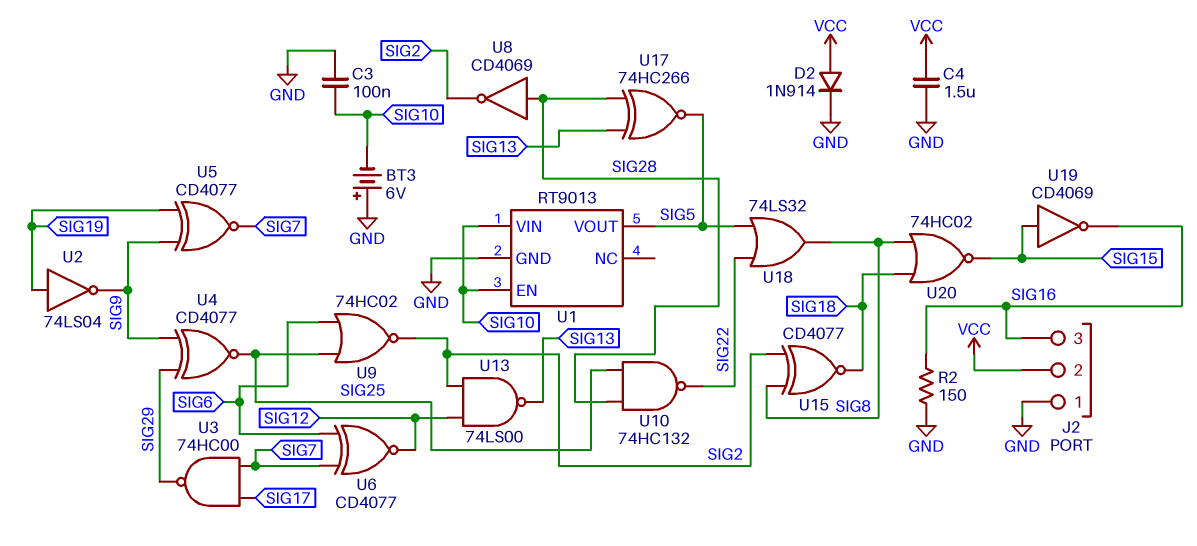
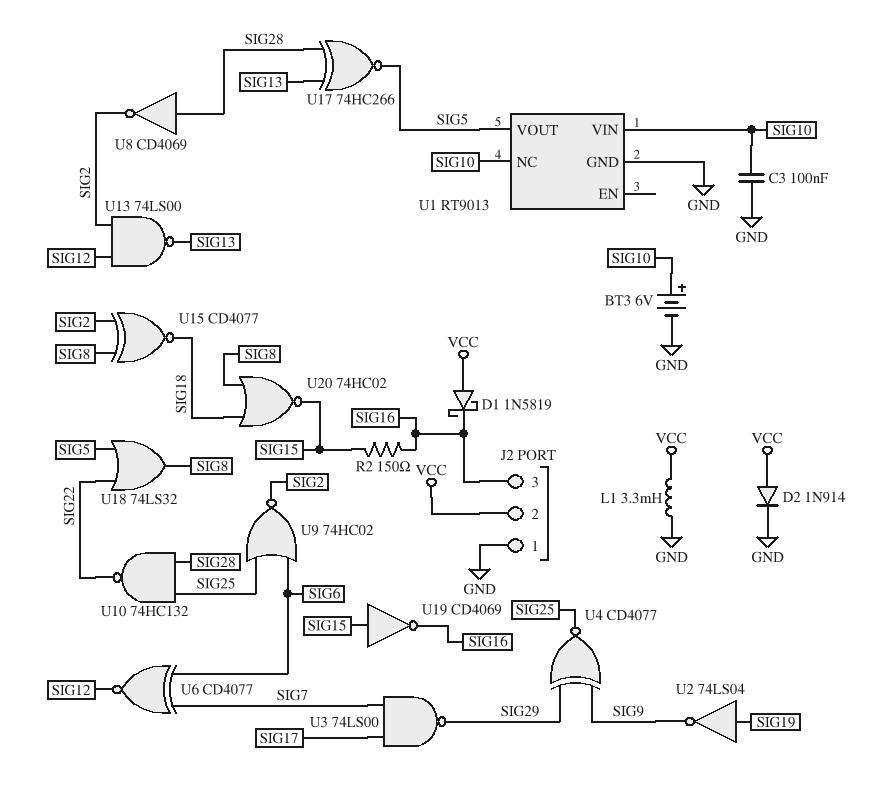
BT3: 6V (plus GND, minus SIG10) -> 6V (plus SIG10, minus GND)
C4: 1.5uF (GND, VCC) -> none
D1: none -> schottky 1N5819 (A VCC, K SIG16)
L1: none -> 3.3mH (GND, VCC)
R2: 150 (GND, SIG16) -> 150 (SIG15, SIG16)
U1 pin EN: SIG10 -> none
U1 pin NC: none -> SIG10
U3: NAND 74HC00 (in SIG7, in SIG17, out SIG29) -> NAND 74LS00 (in SIG7, in SIG17, out SIG29)
U5: XNOR CD4077 (in SIG9, in SIG19, out SIG7) -> none

